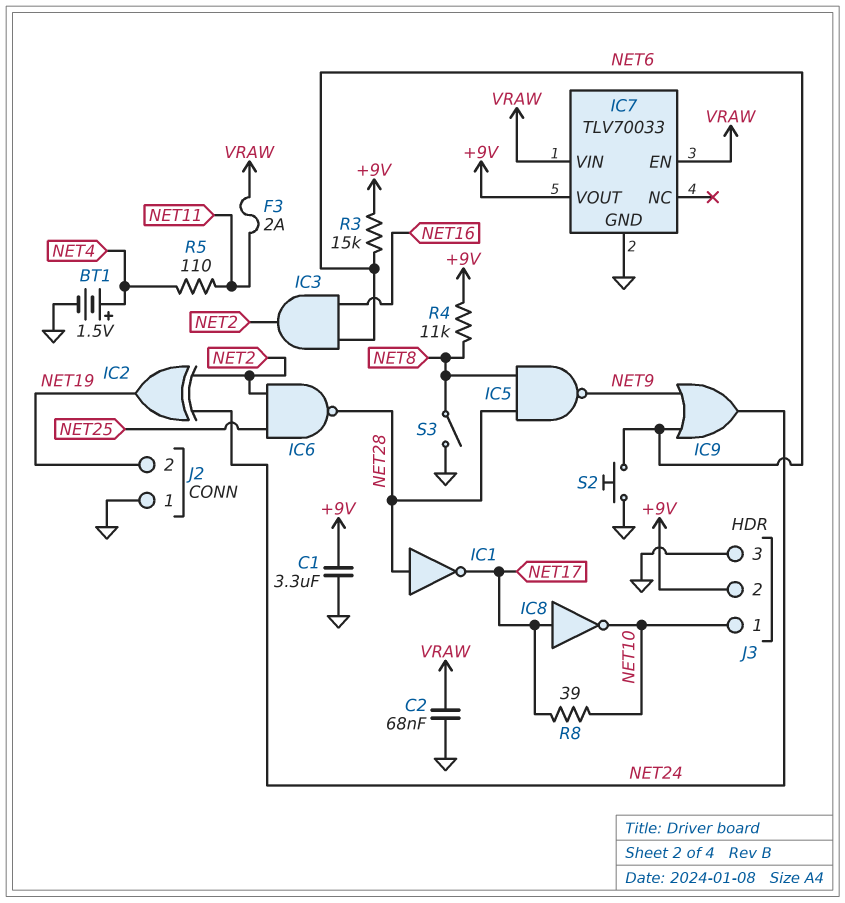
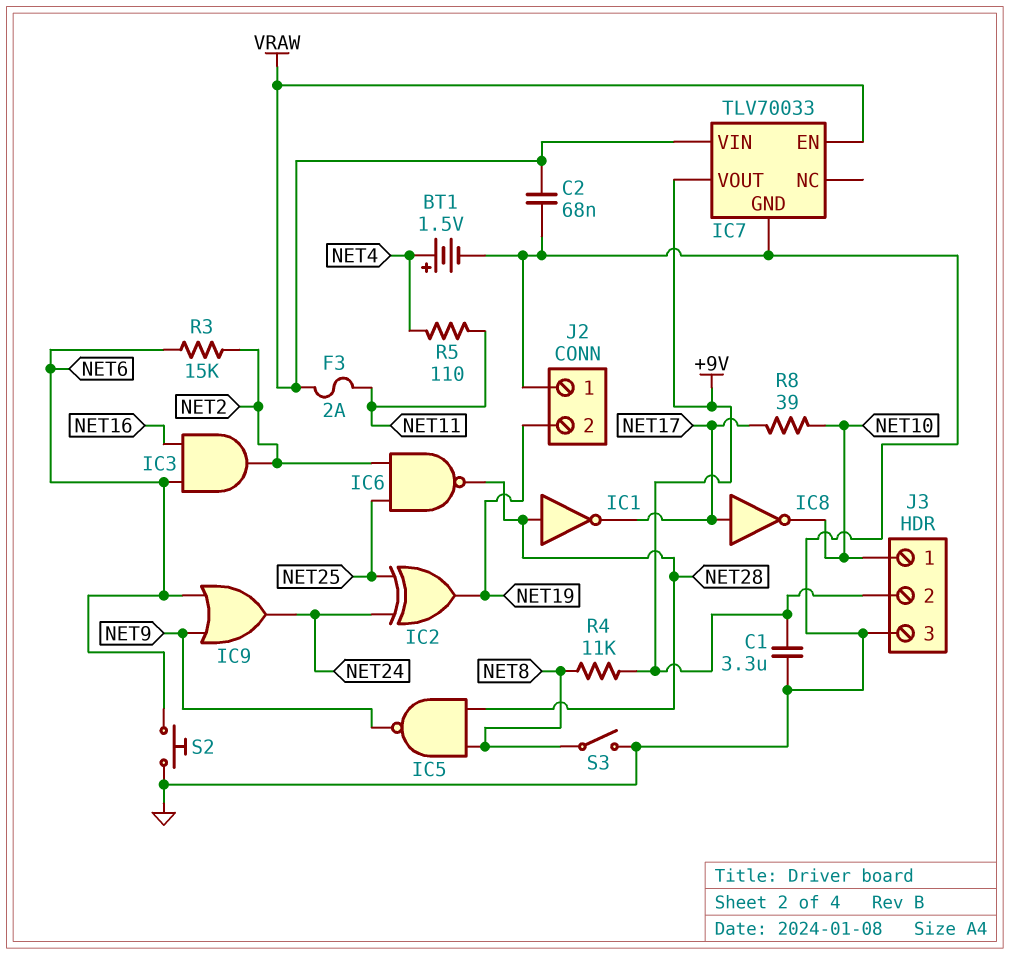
IC2: XOR (in NET2, in NET24, out NET19) -> XOR (in NET24, in NET25, out NET19)
R3: 15k (+9V, NET6) -> 15k (NET2, NET6)

